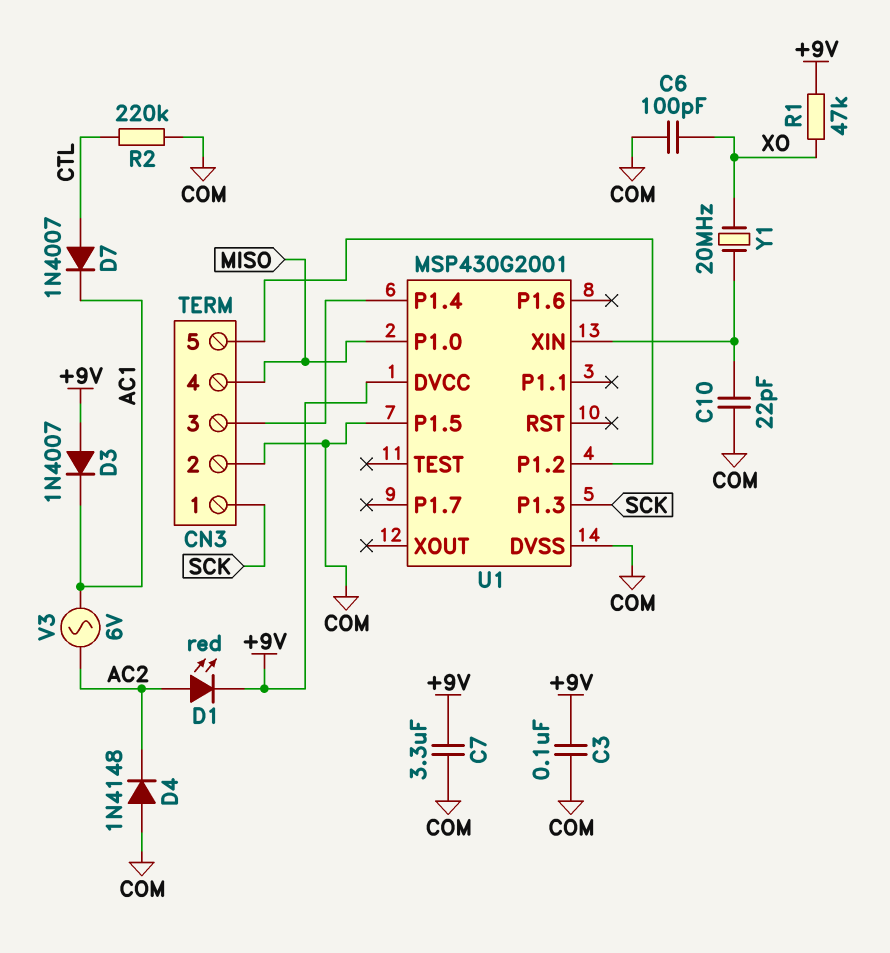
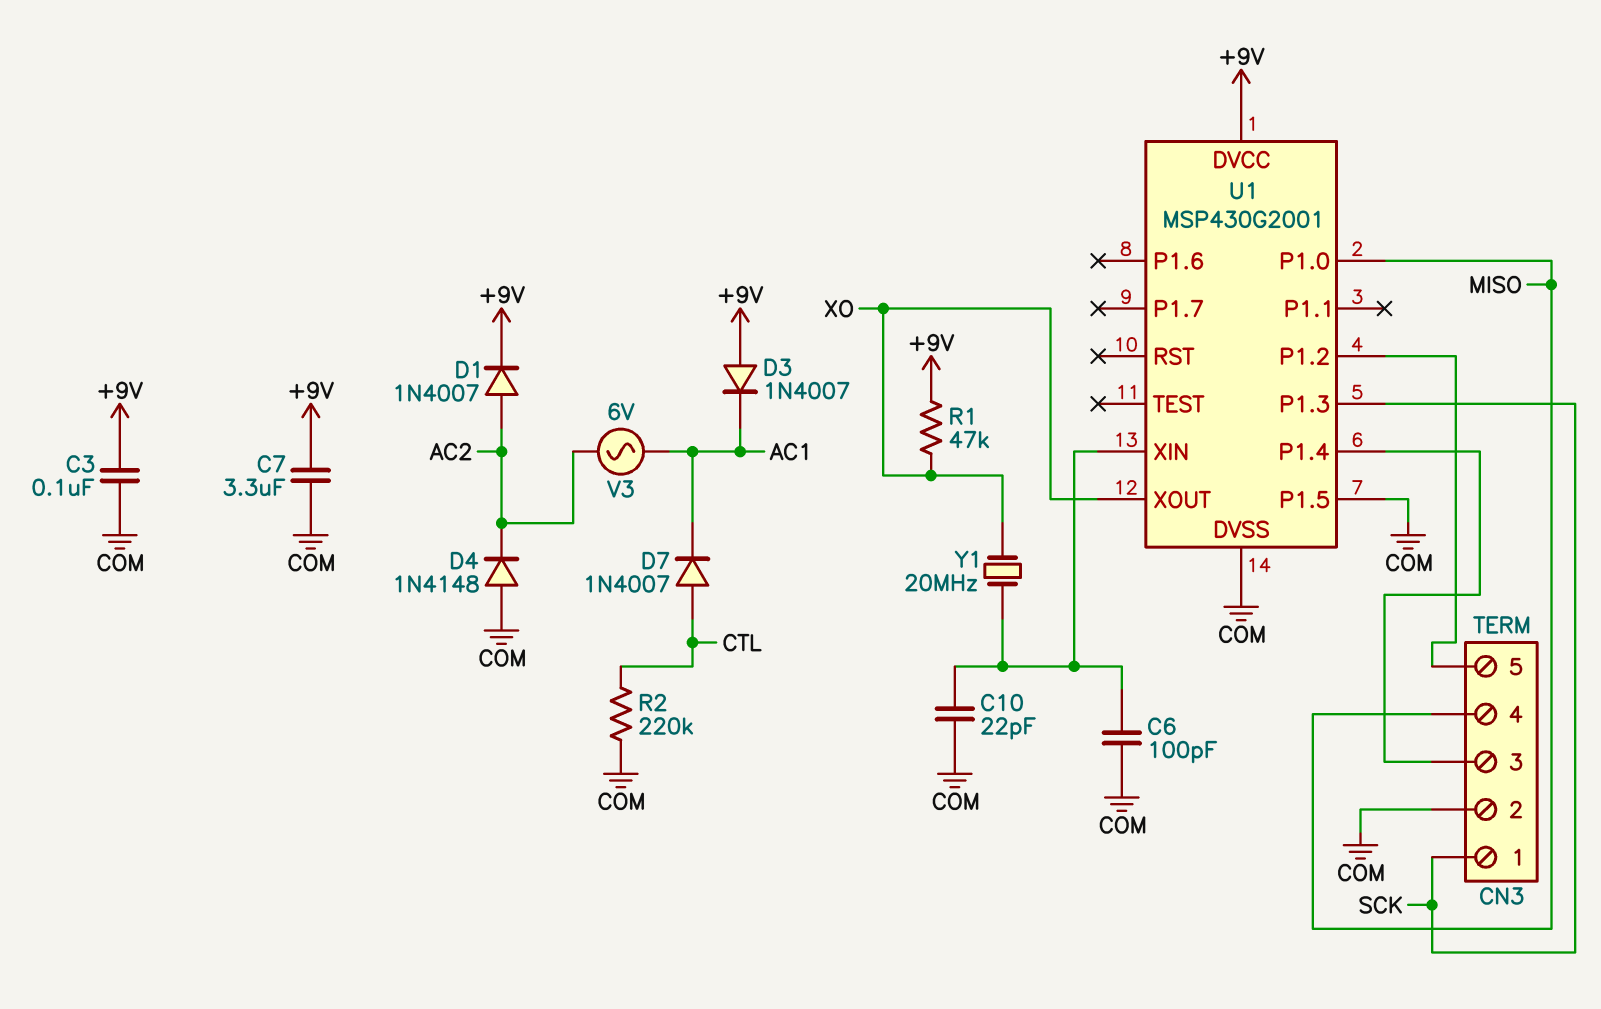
C6: 100pF (COM, XO) -> 100pF (COM, U1/XIN)
D1: LED red (A AC2, K +9V) -> diode 1N4007 (A AC2, K +9V)
U1 pin XOUT: none -> XO

